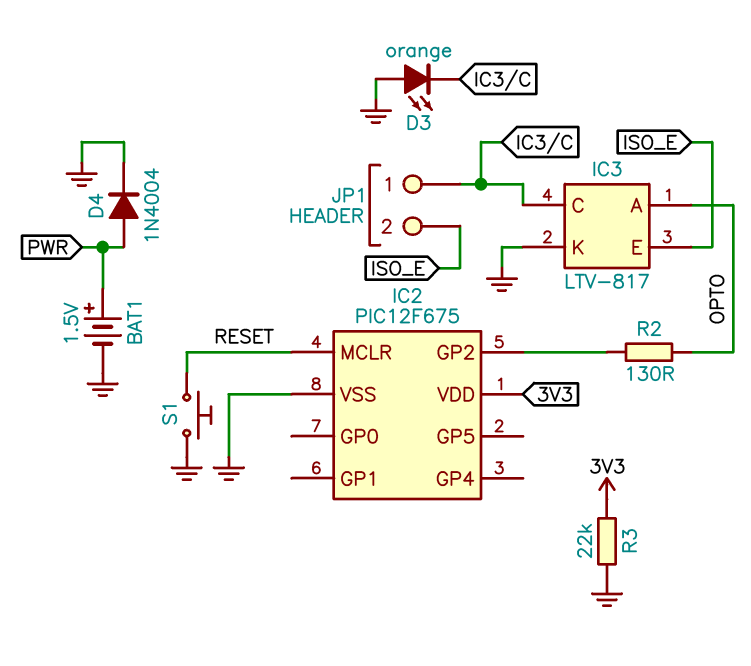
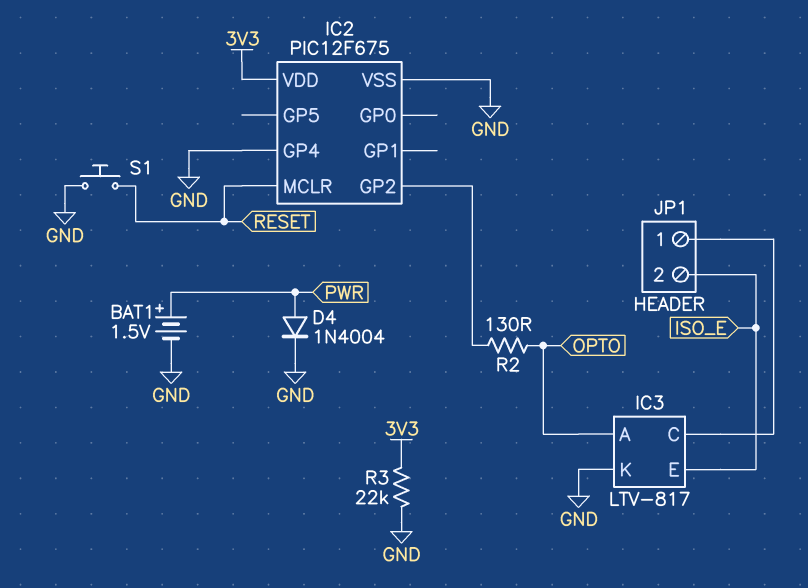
D3: LED orange (A GND, K IC3/C) -> none
IC2 pin GP4: none -> GND

